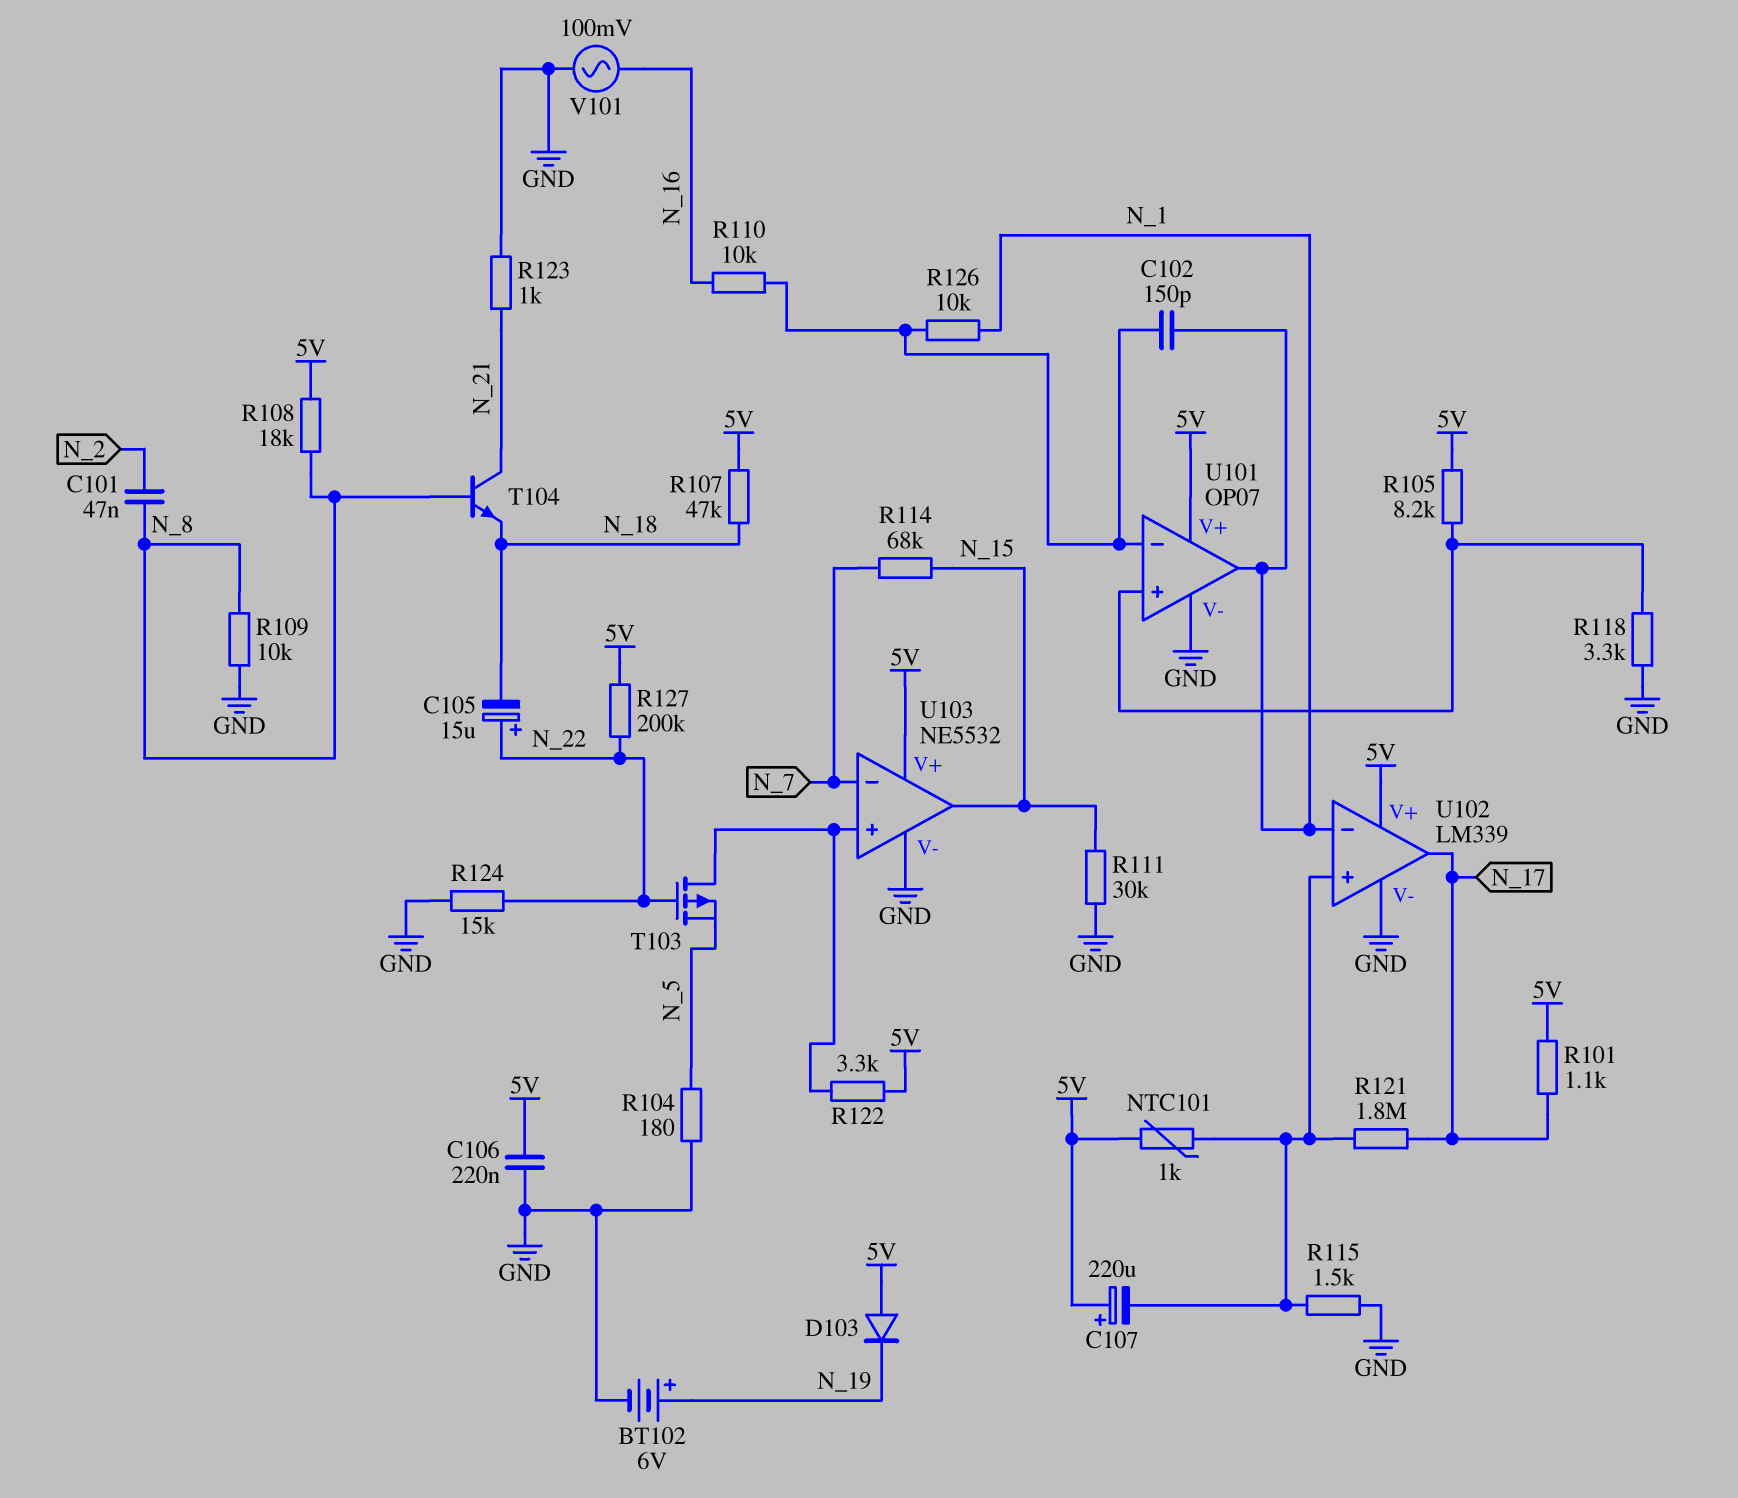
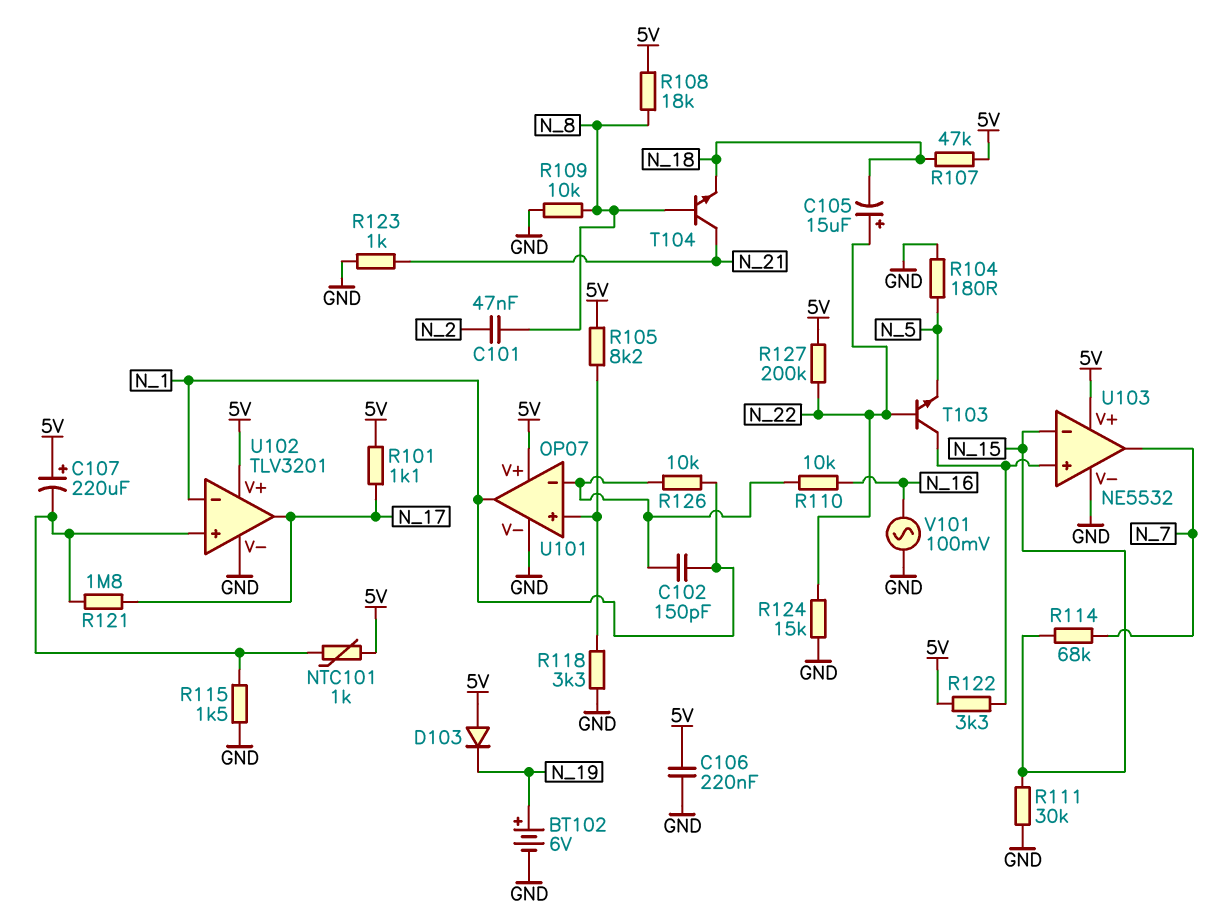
T103: PMOS (G N_22, D U103/in+, S N_5) -> NPN (B N_22, C U103/in+, E N_5)
U102: LM339 -> TLV3201
U103 pin in-: N_7 -> N_15
U103 pin out: N_15 -> N_7

